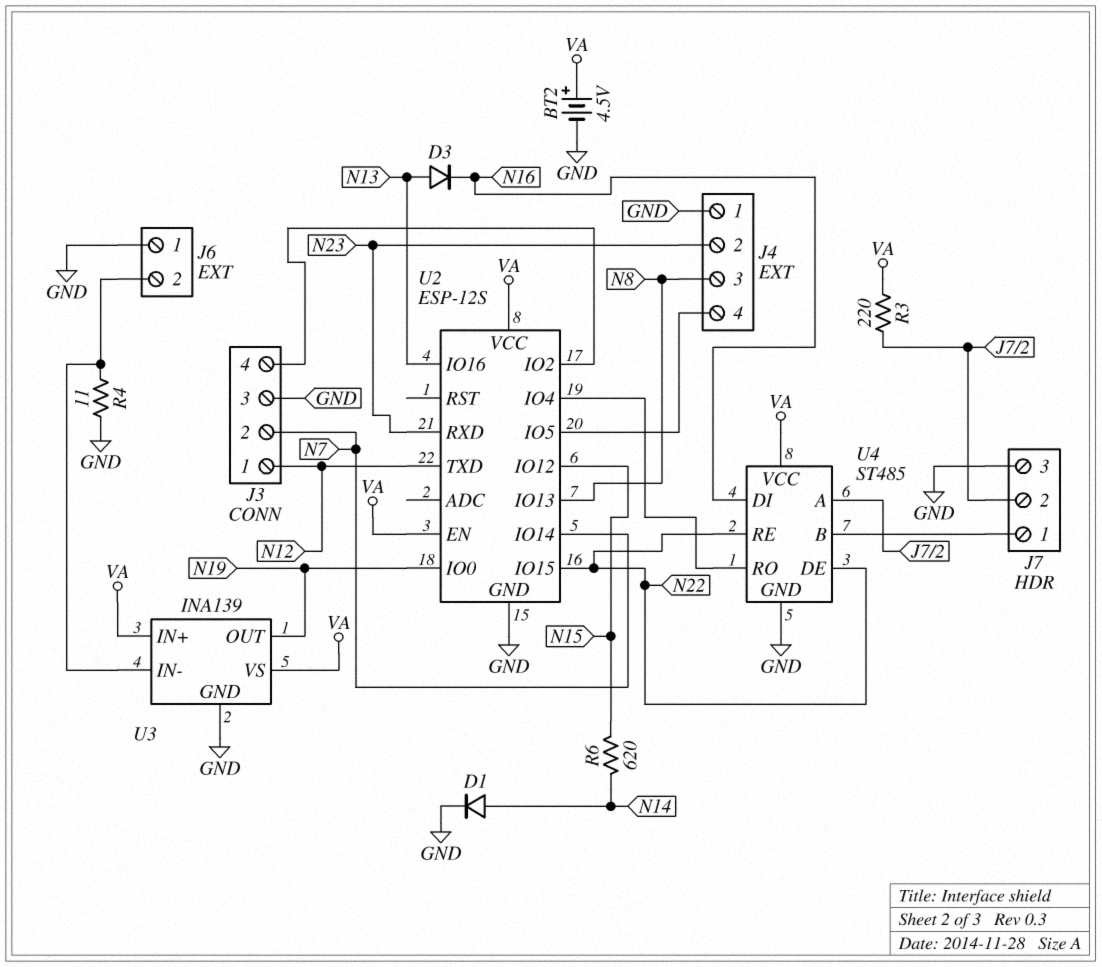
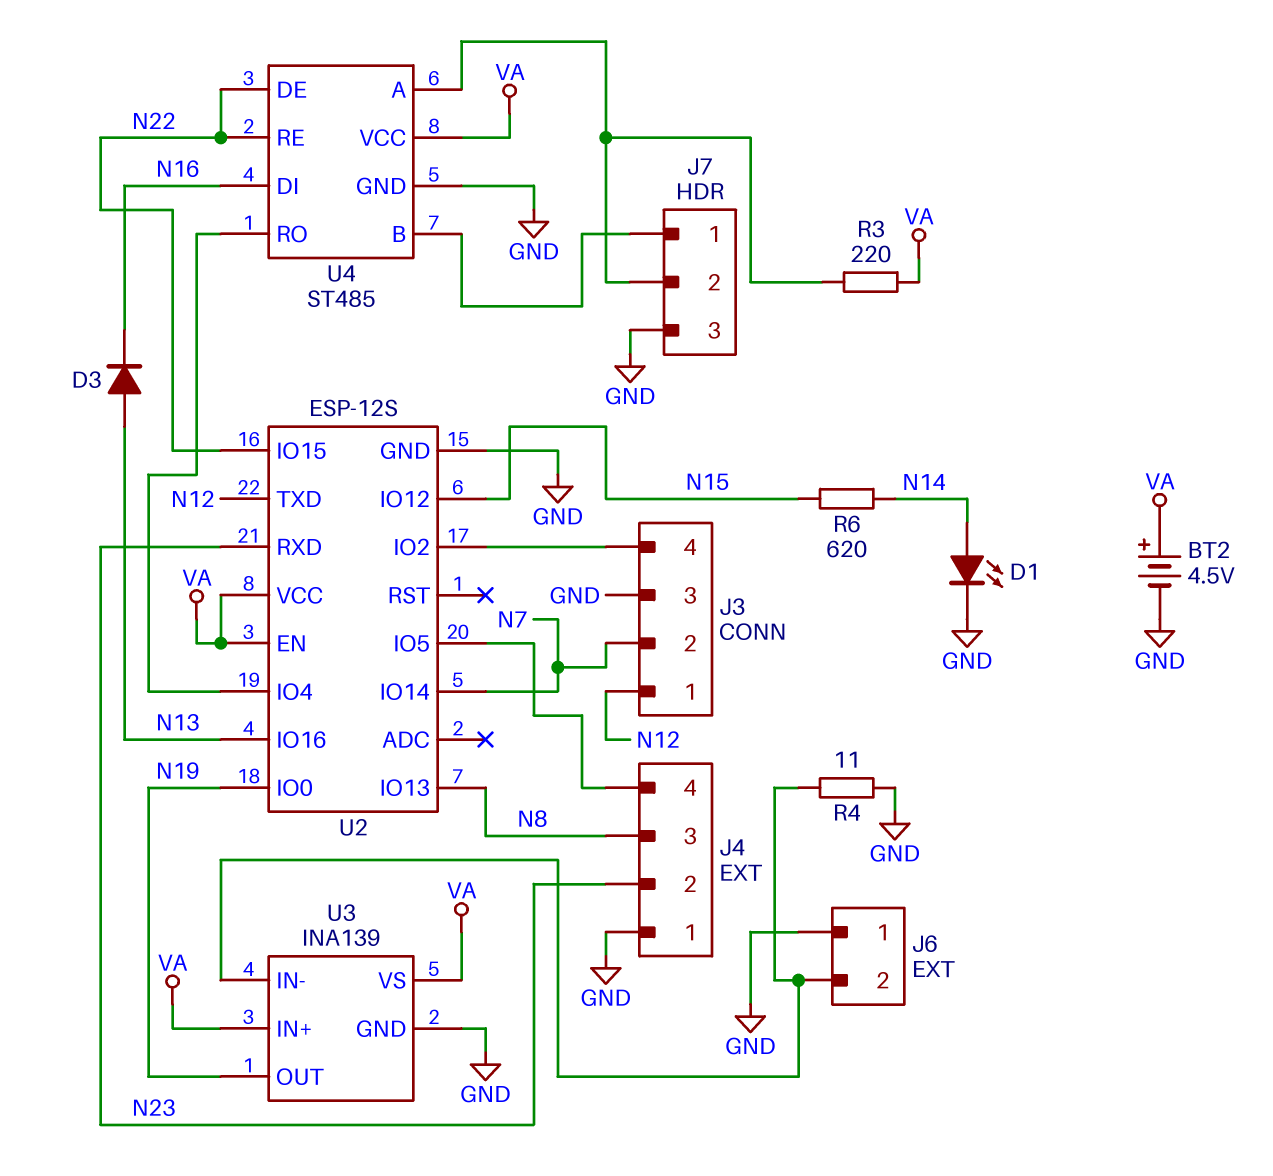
D1: diode (A N14, K GND) -> LED (A N14, K GND)

